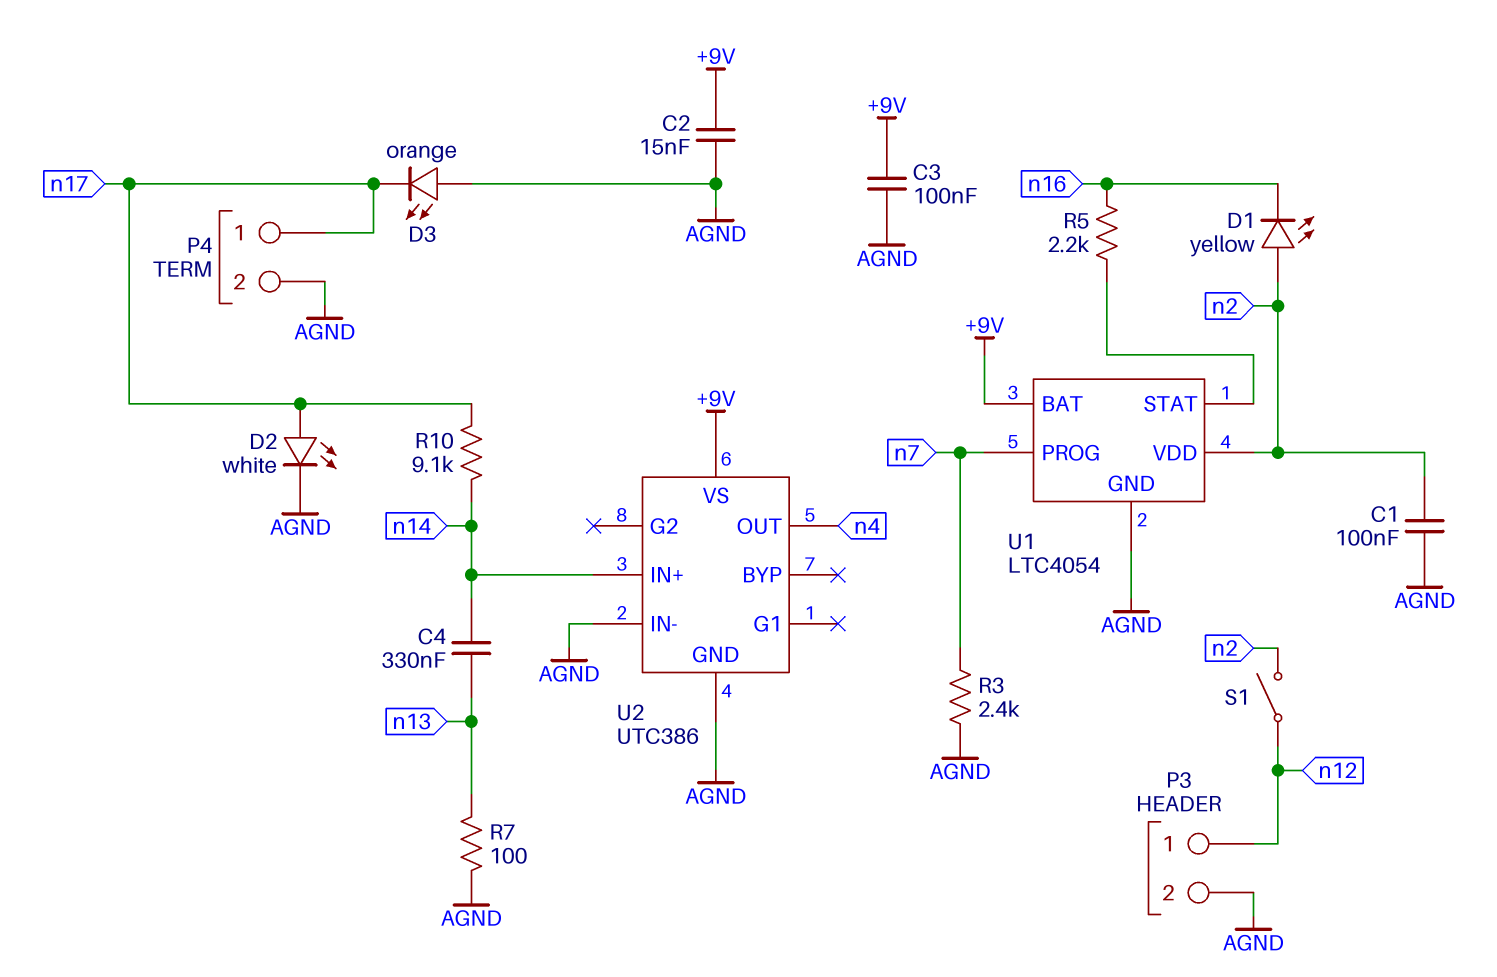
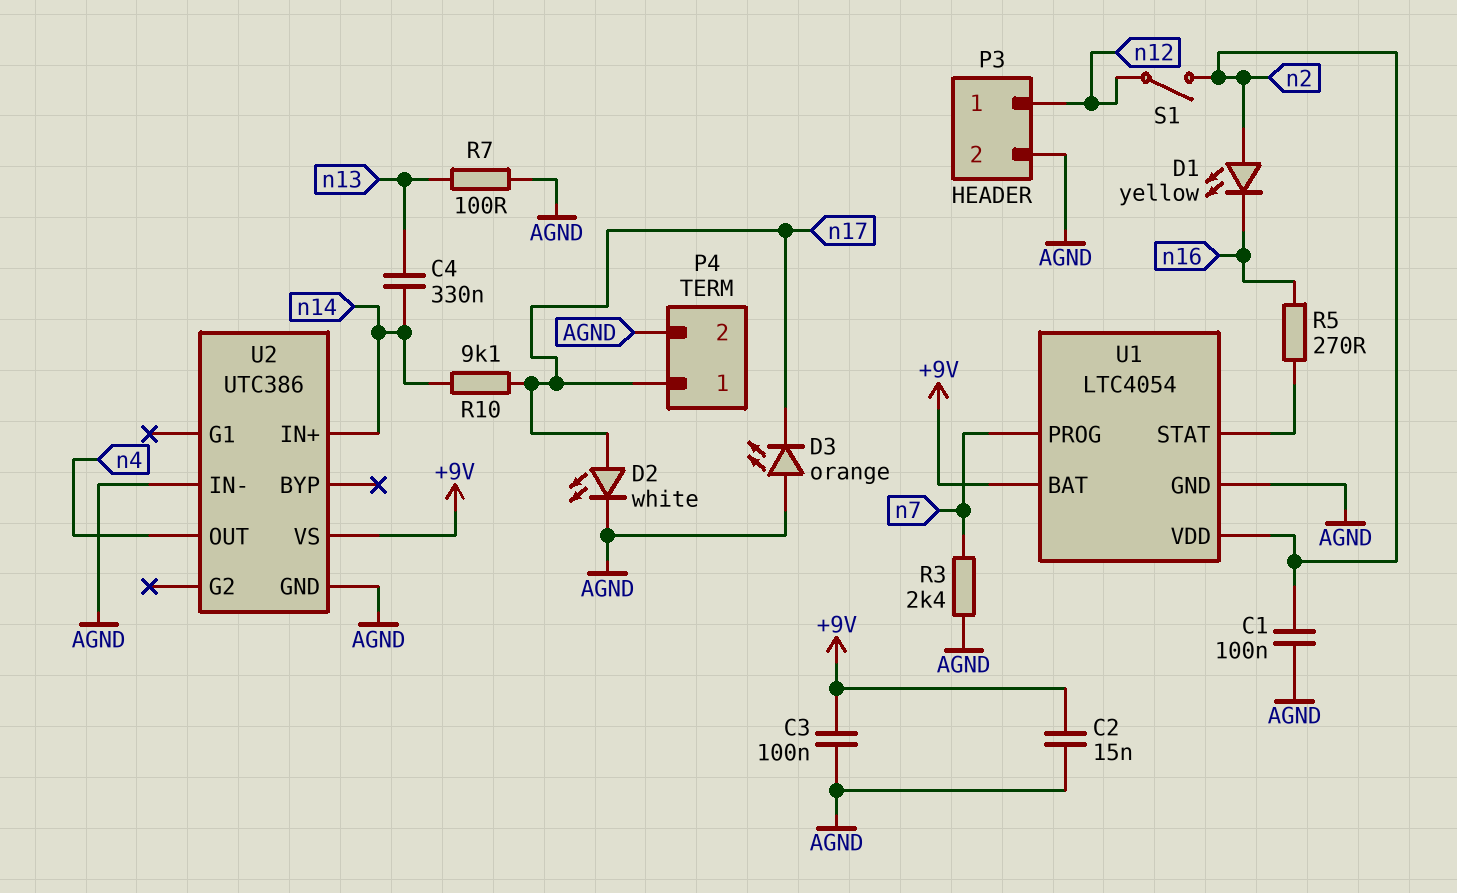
R5: 2.2k (U1/STAT, n16) -> 270 (U1/STAT, n16)

